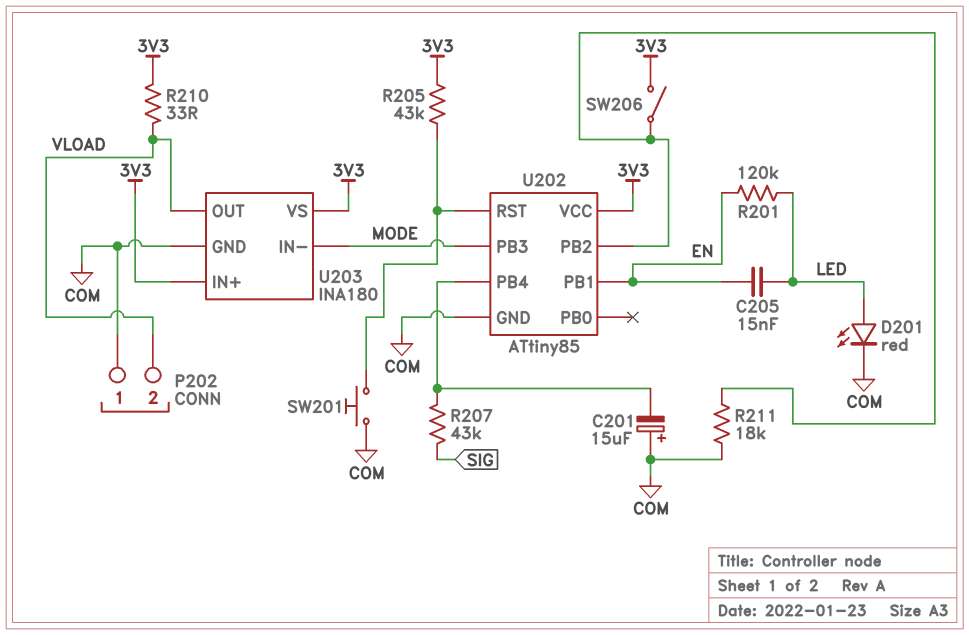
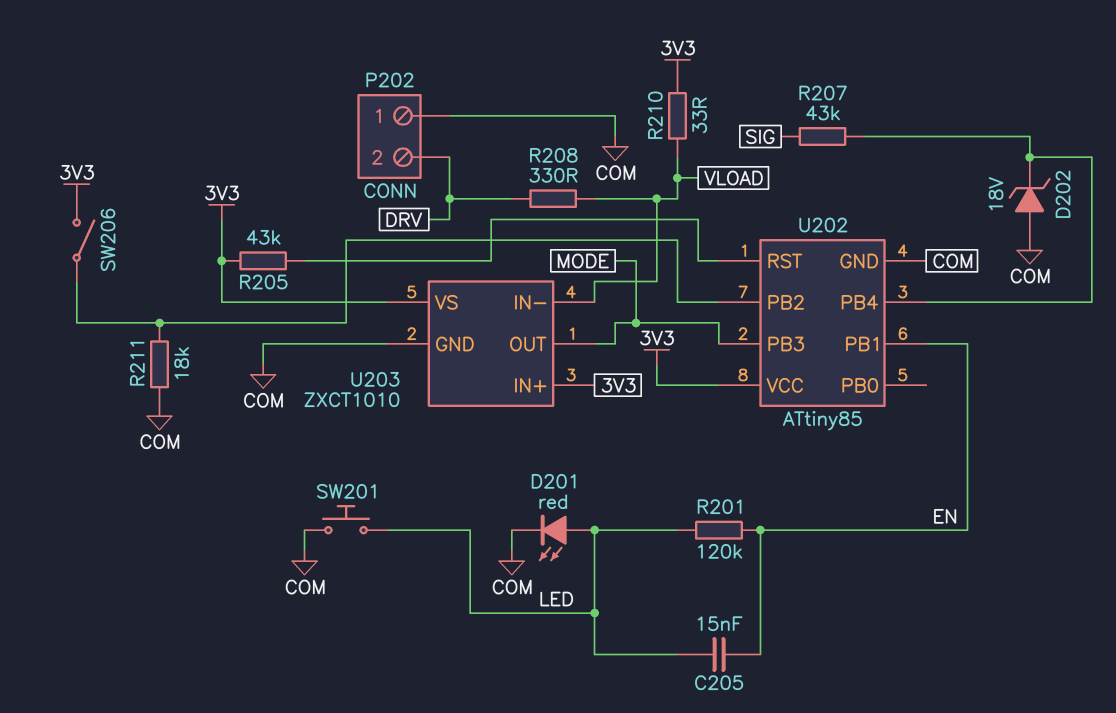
C201: 15uF (plus COM, minus U202/PB4) -> none
D202: none -> zener 18V (A COM, K U202/PB4)
P202 pin 2: VLOAD -> DRV
R208: none -> 330 (DRV, VLOAD)
SW201: button (COM, U202/RST) -> button (COM, LED)
U203: INA180 -> ZXCT1010
U203 pin IN-: MODE -> VLOAD
U203 pin OUT: VLOAD -> MODE

